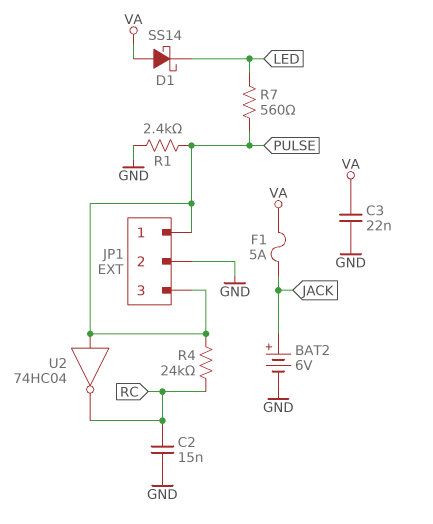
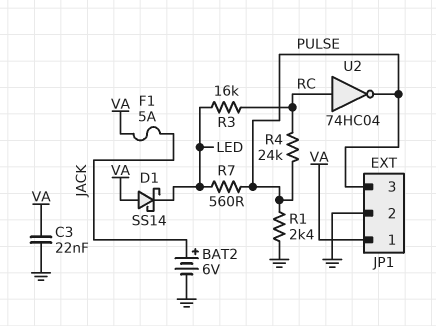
C2: 15nF (GND, RC) -> none
JP1 pin 1: PULSE -> VA
R3: none -> 16k (LED, RC)
U2: NOT 74HC04 (in PULSE, out RC) -> NOT 74HC04 (in RC, out PULSE)

